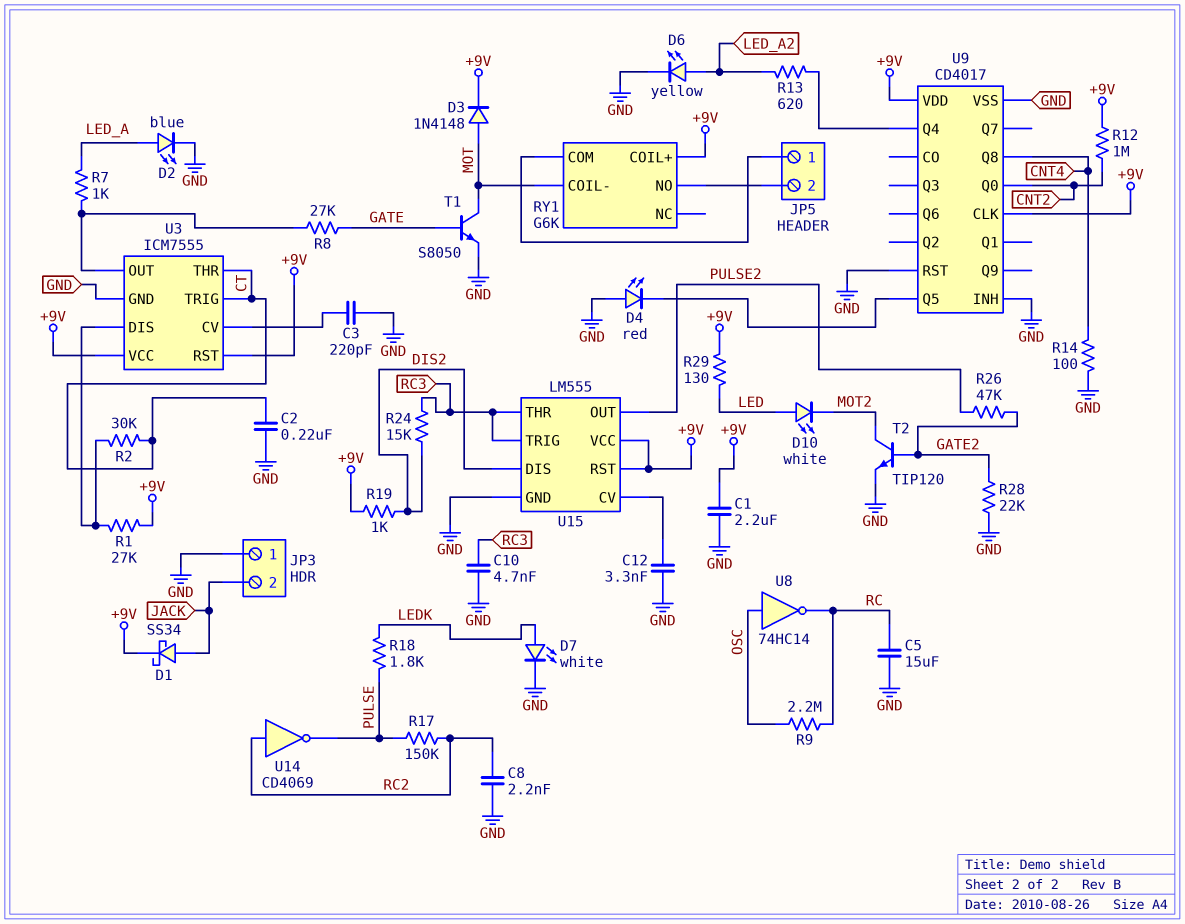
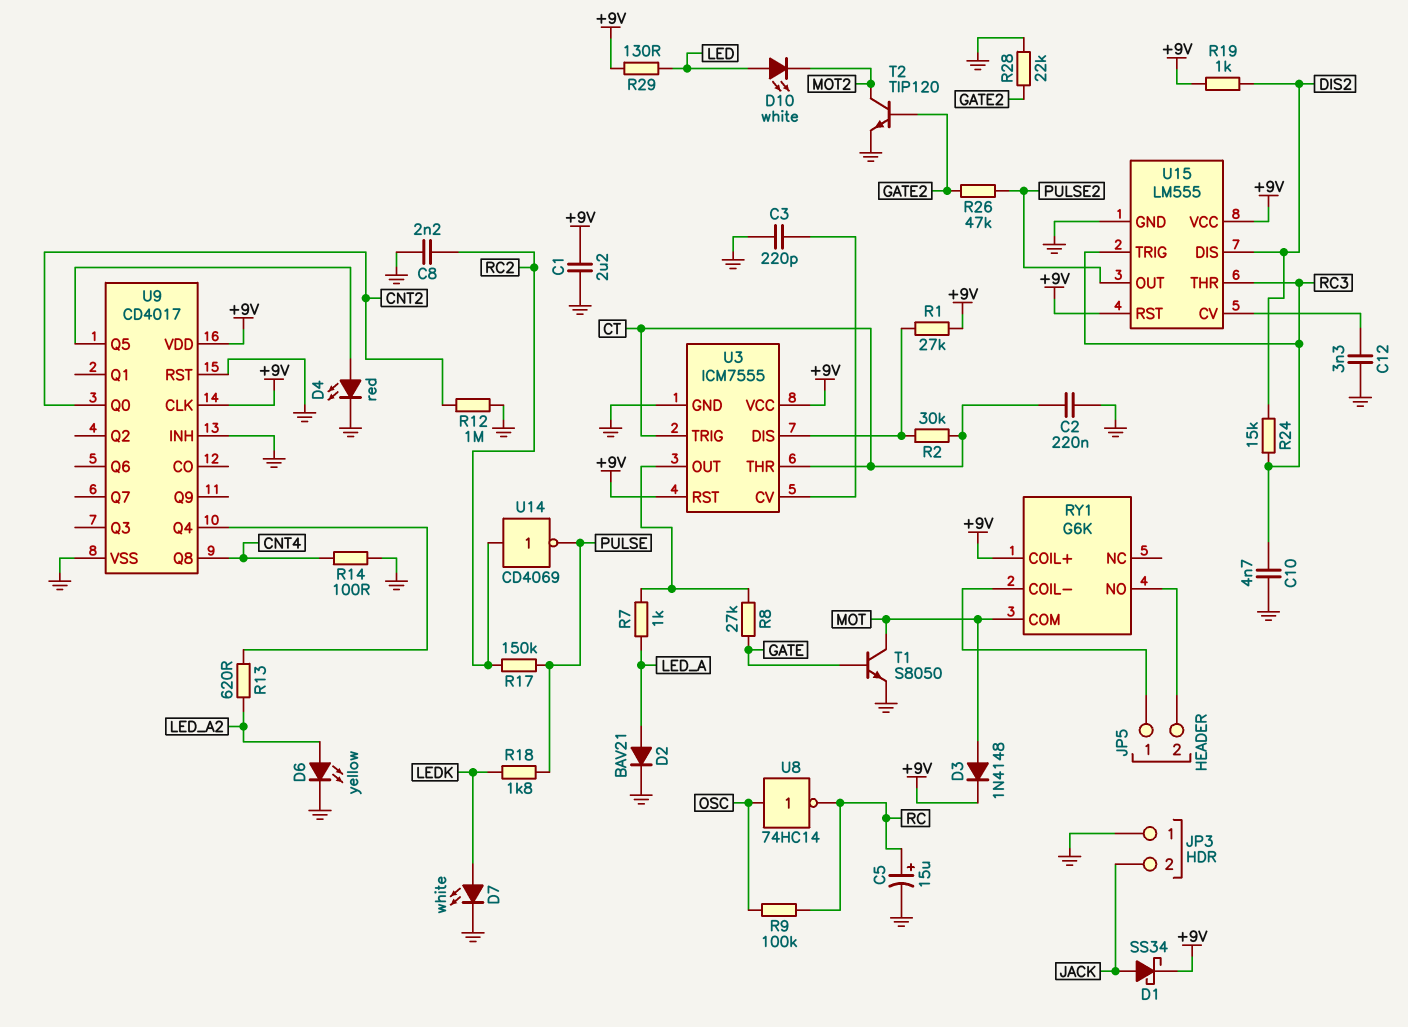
C5: 15uF (GND, RC) -> 15uF (plus RC, minus GND)
D2: LED blue (A LED_A, K GND) -> diode BAV21 (A LED_A, K GND)
D4: LED red (A GND, K U9/Q5) -> LED red (A U9/Q5, K GND)
R9: 2.2M (OSC, RC) -> 100k (OSC, RC)
R12: 1M (+9V, CNT2) -> 1M (CNT2, GND)
RY1 pin COIL-: MOT -> JP5/1
RY1 pin COM: JP5/1 -> MOT

